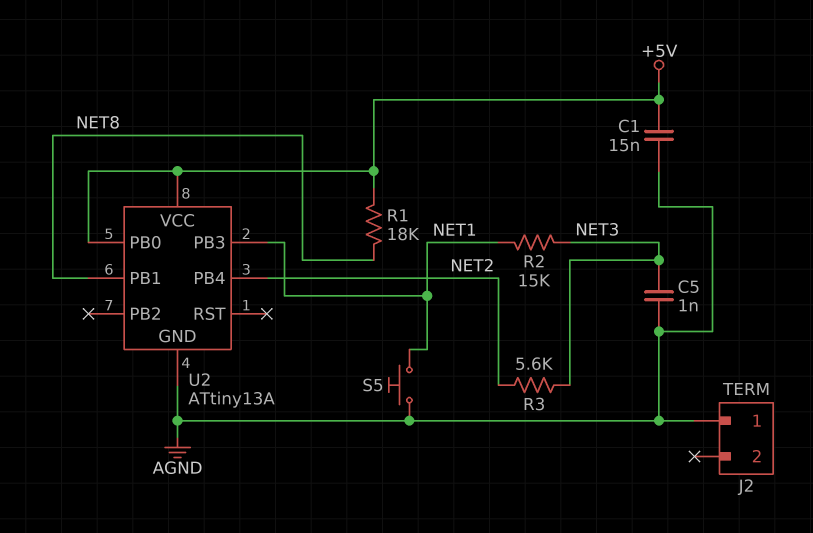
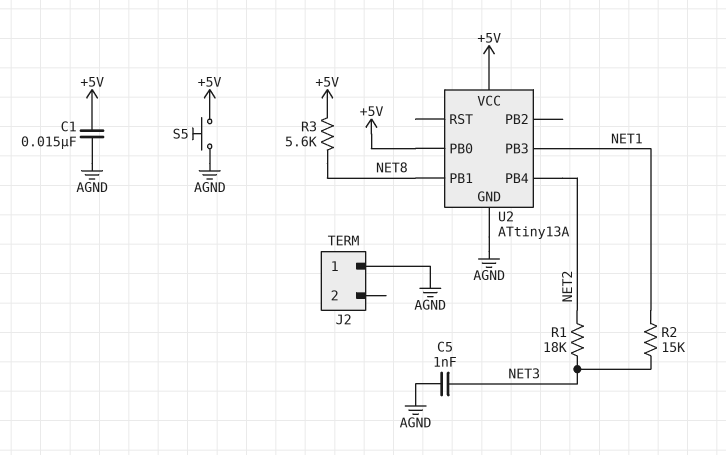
R1: 18k (+5V, NET8) -> 18k (NET2, NET3)
R3: 5.6k (NET2, NET3) -> 5.6k (+5V, NET8)
S5: button (AGND, NET1) -> button (+5V, AGND)

